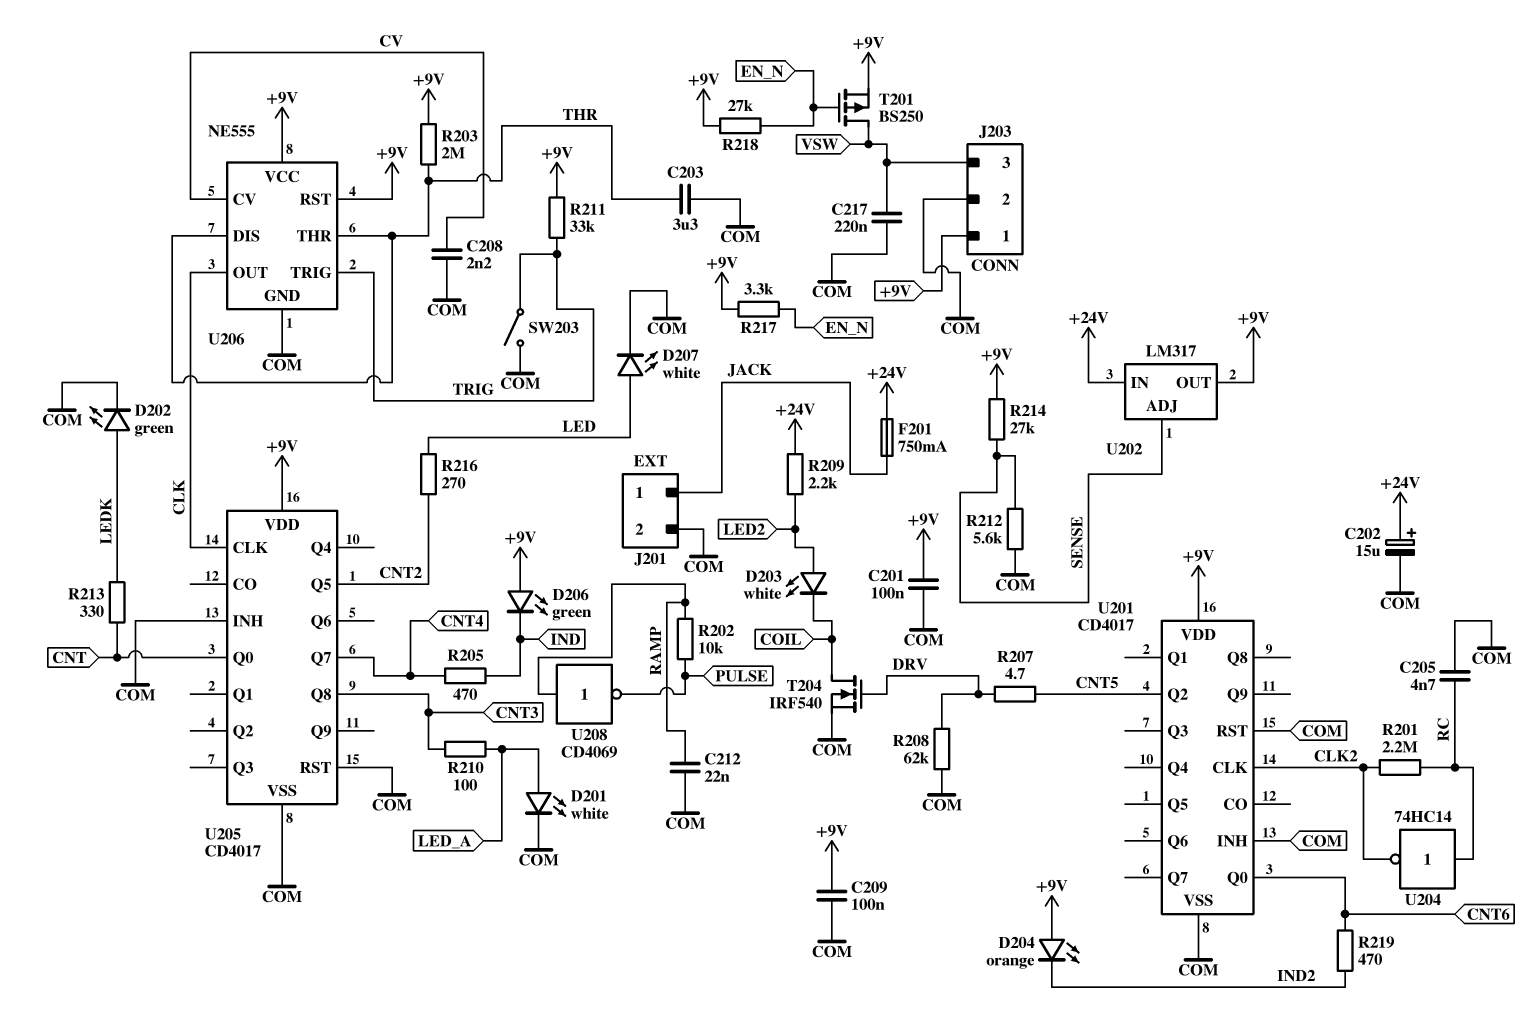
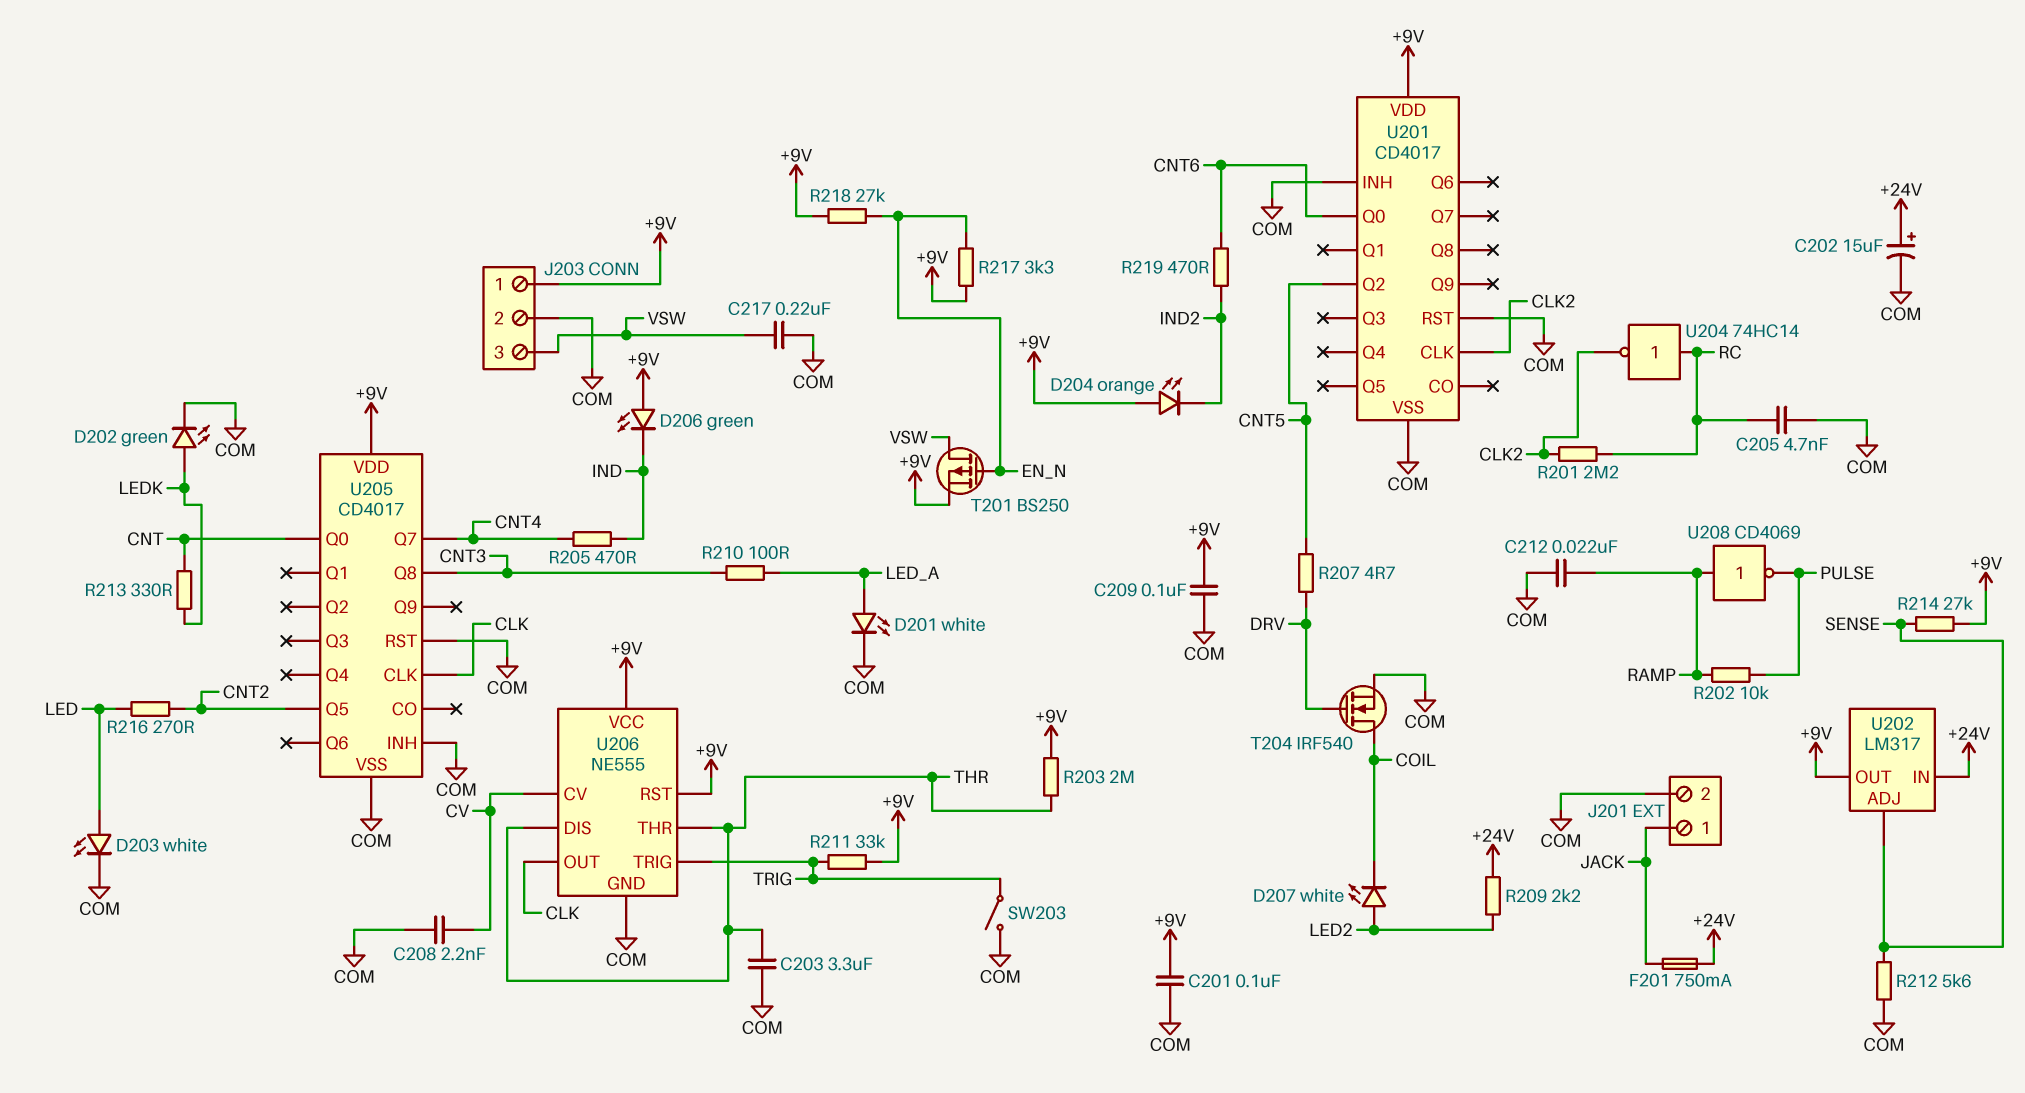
D203: LED white (A LED2, K COIL) -> LED white (A LED, K COM)
D207: LED white (A LED, K COM) -> LED white (A LED2, K COIL)
R208: 62k (COM, DRV) -> none

